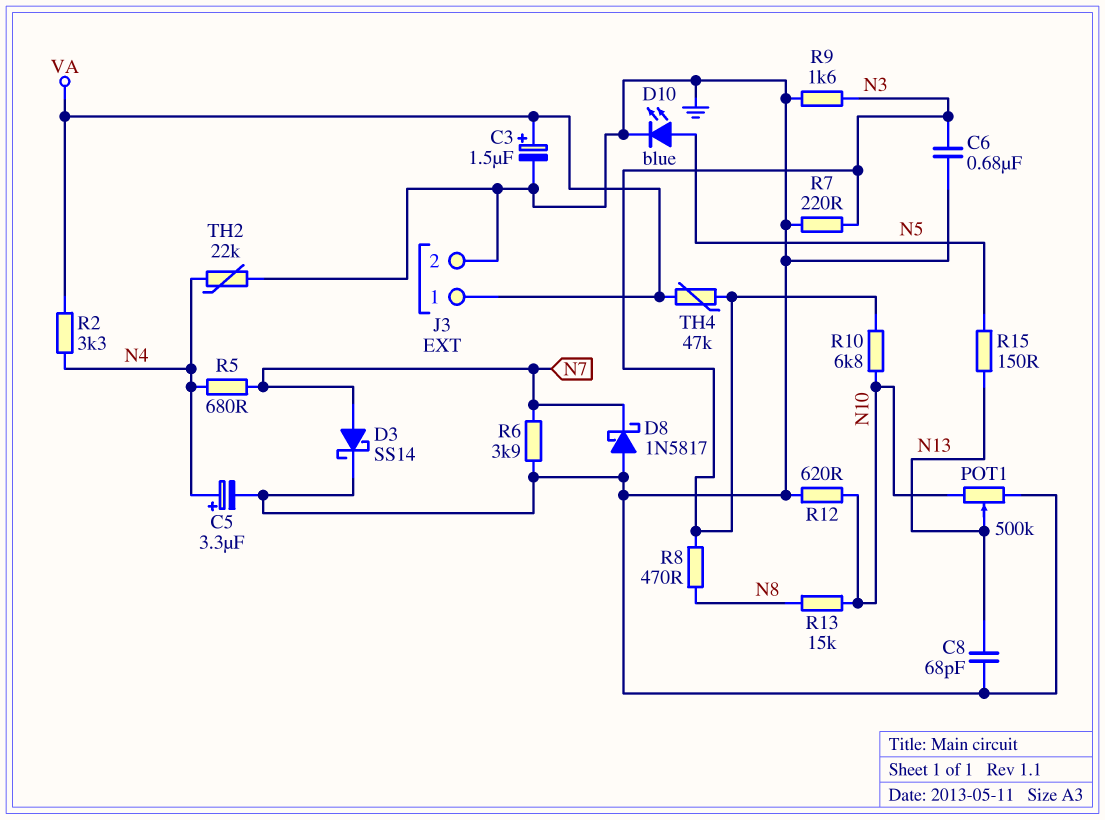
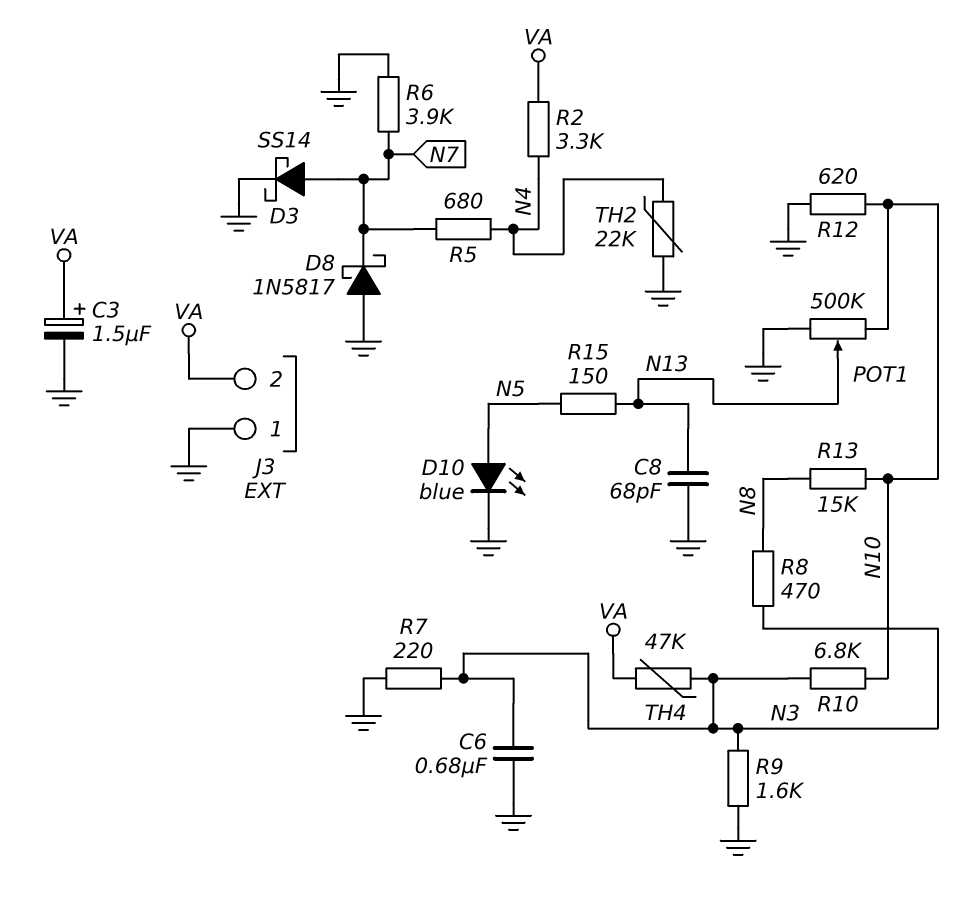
C5: 3.3uF (plus N4, minus GND) -> none
J3 pin 1: VA -> GND
J3 pin 2: GND -> VA

